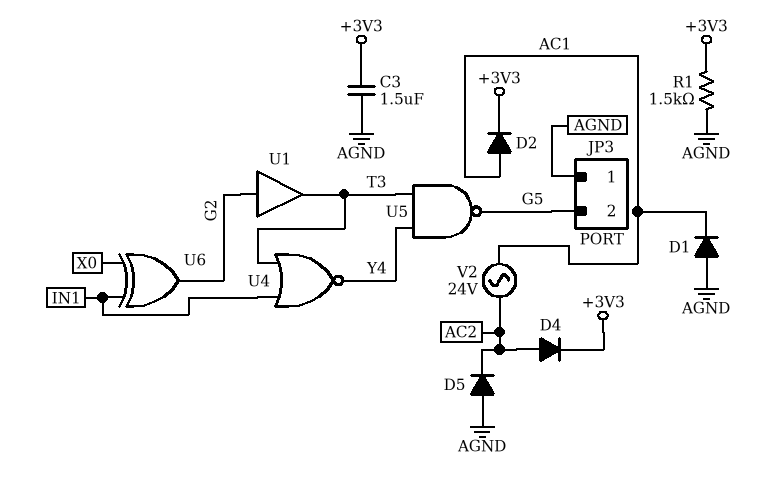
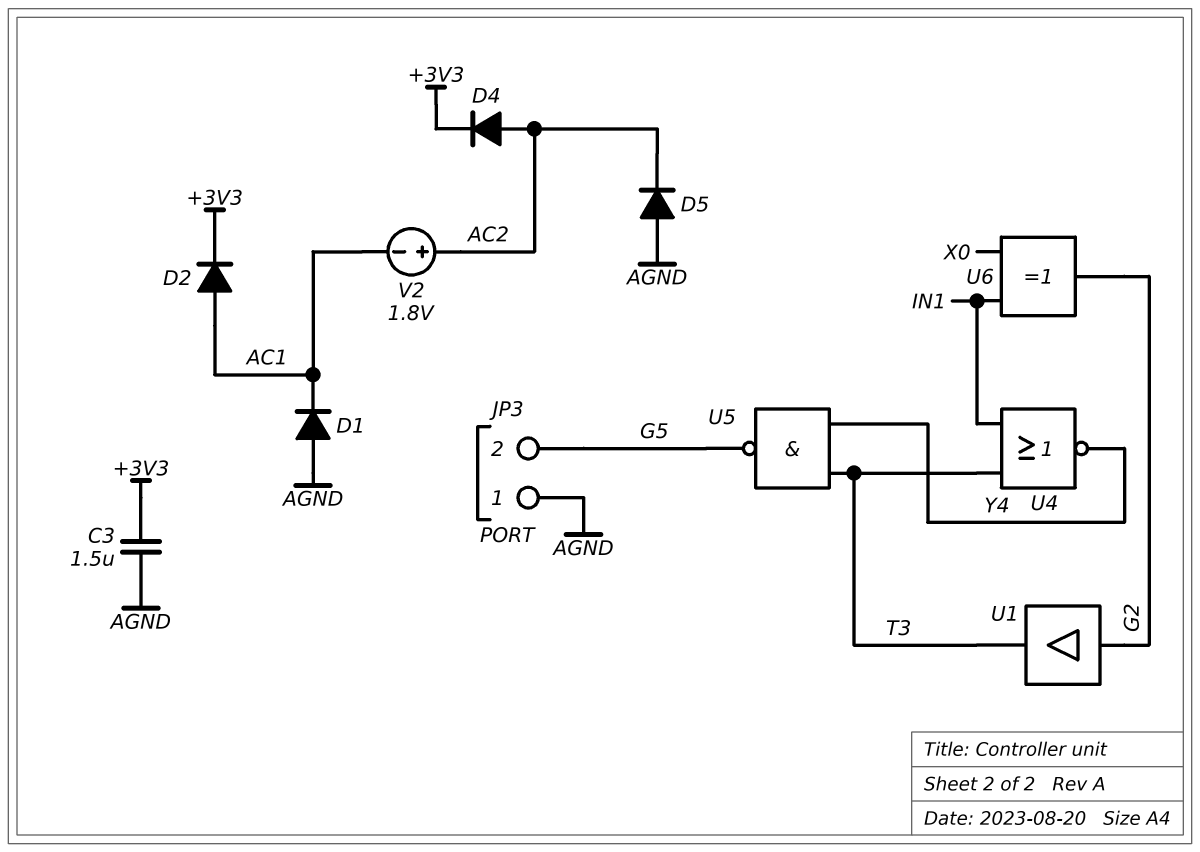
R1: 1.5k (+3V3, AGND) -> none
V2: AC 24V (AC1, AC2) -> 1.8V (plus AC2, minus AC1)

